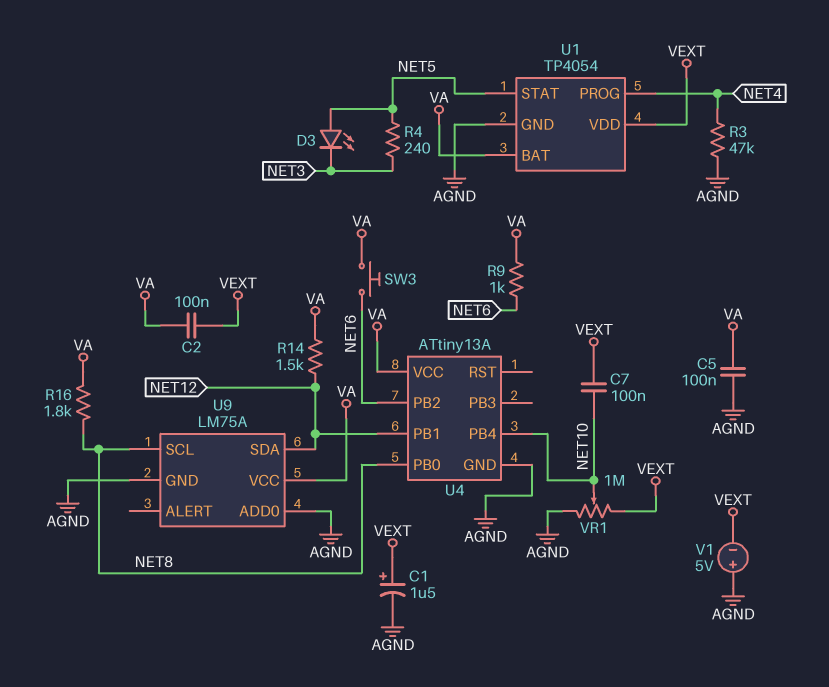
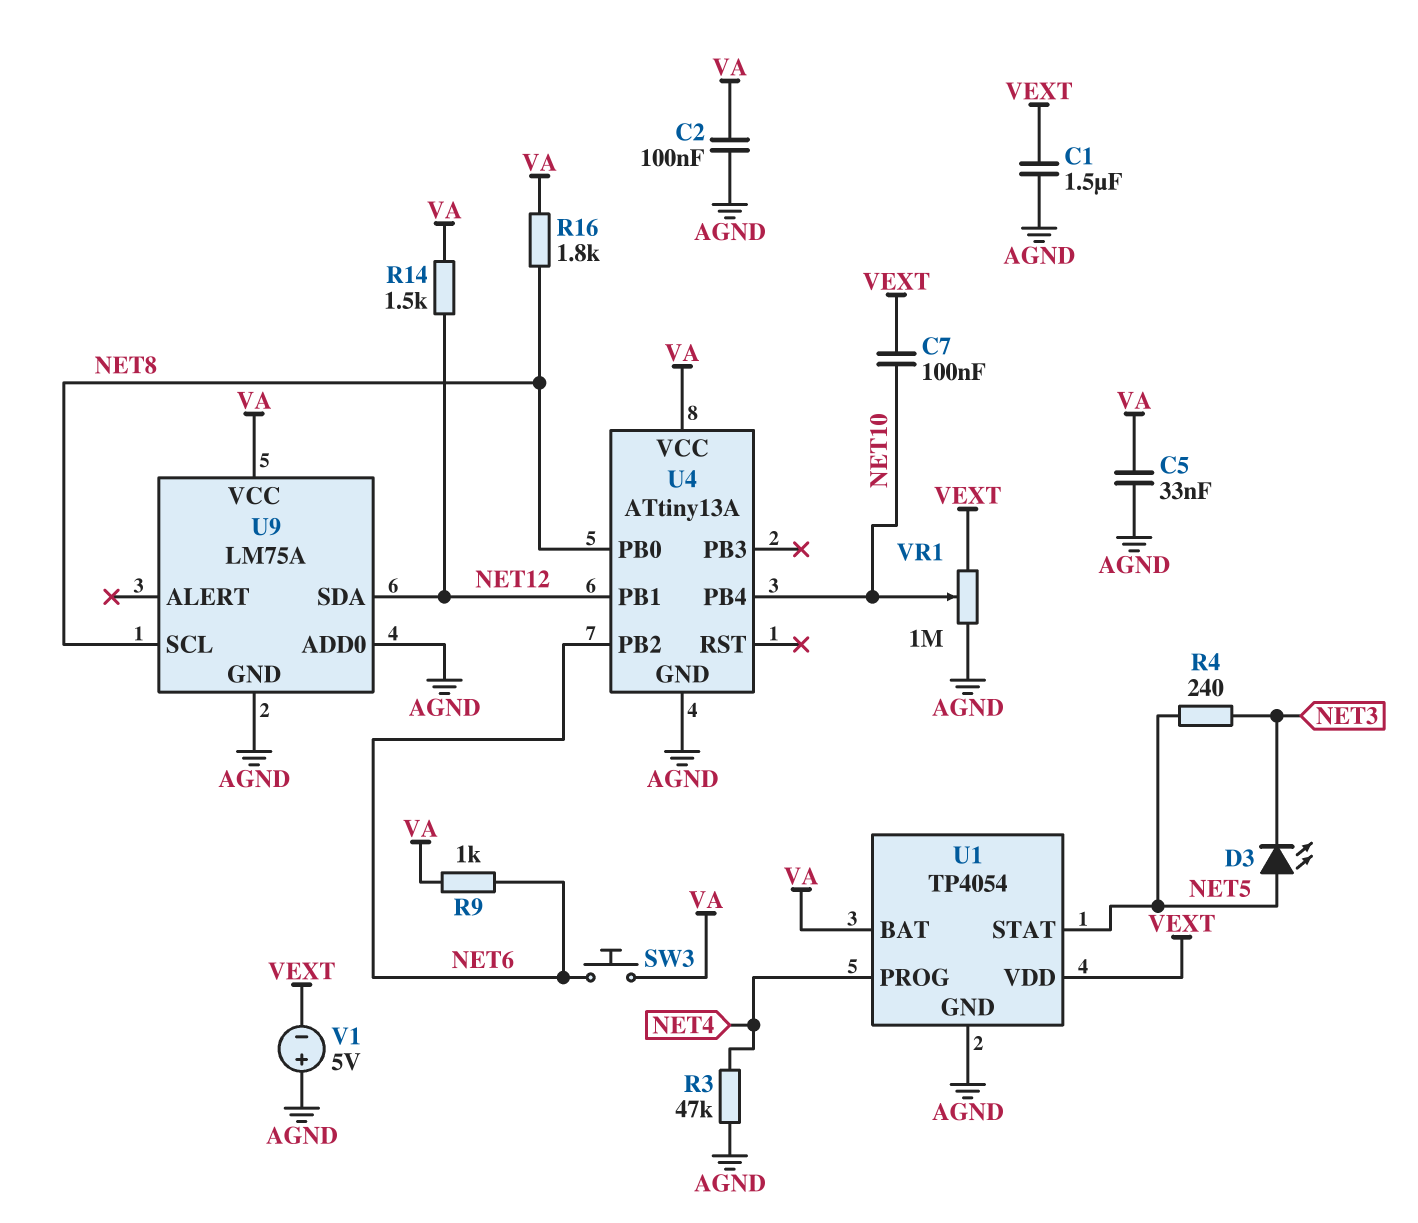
C1: 1.5uF (plus VEXT, minus AGND) -> 1.5uF (AGND, VEXT)
C2: 100nF (VA, VEXT) -> 100nF (AGND, VA)
C5: 100nF (AGND, VA) -> 33nF (AGND, VA)

